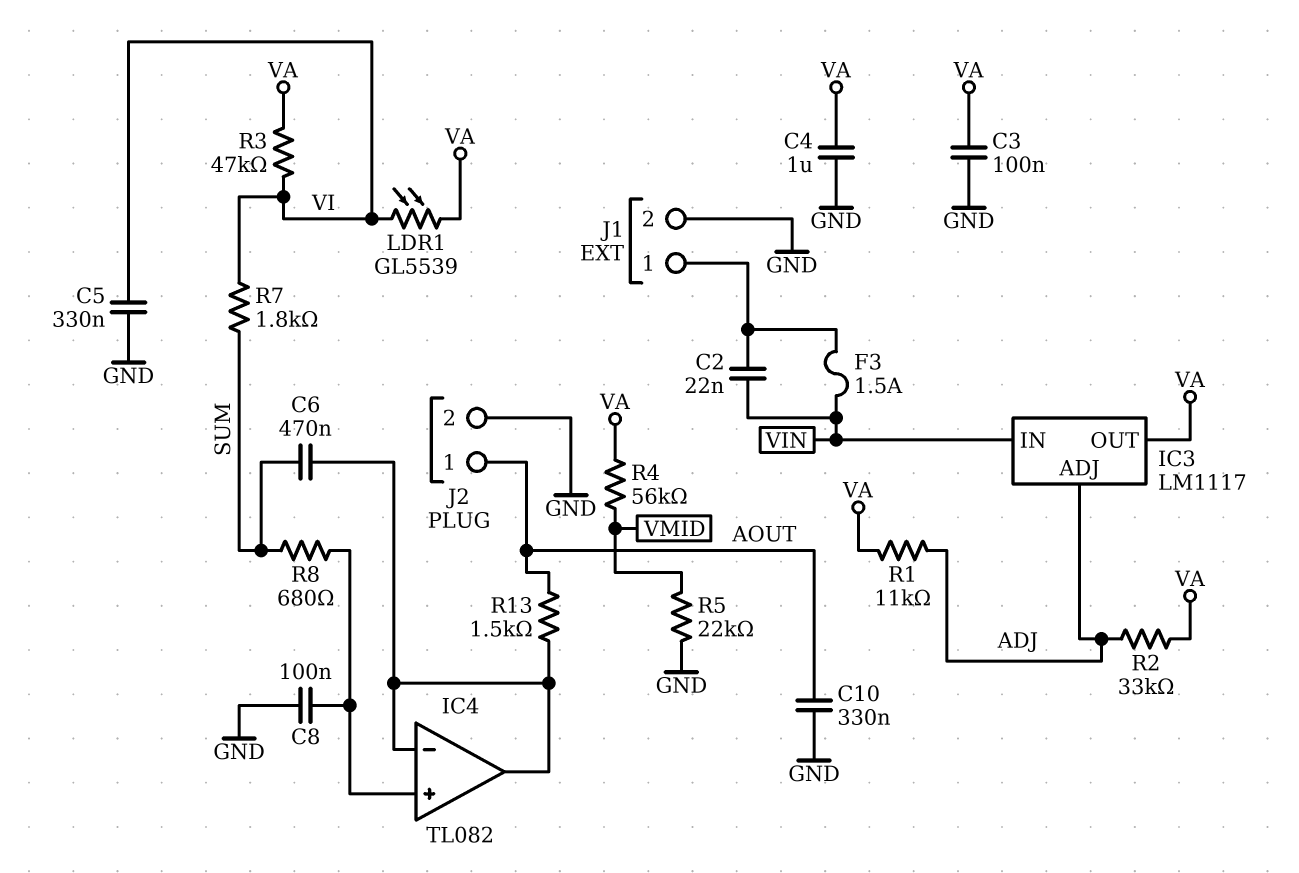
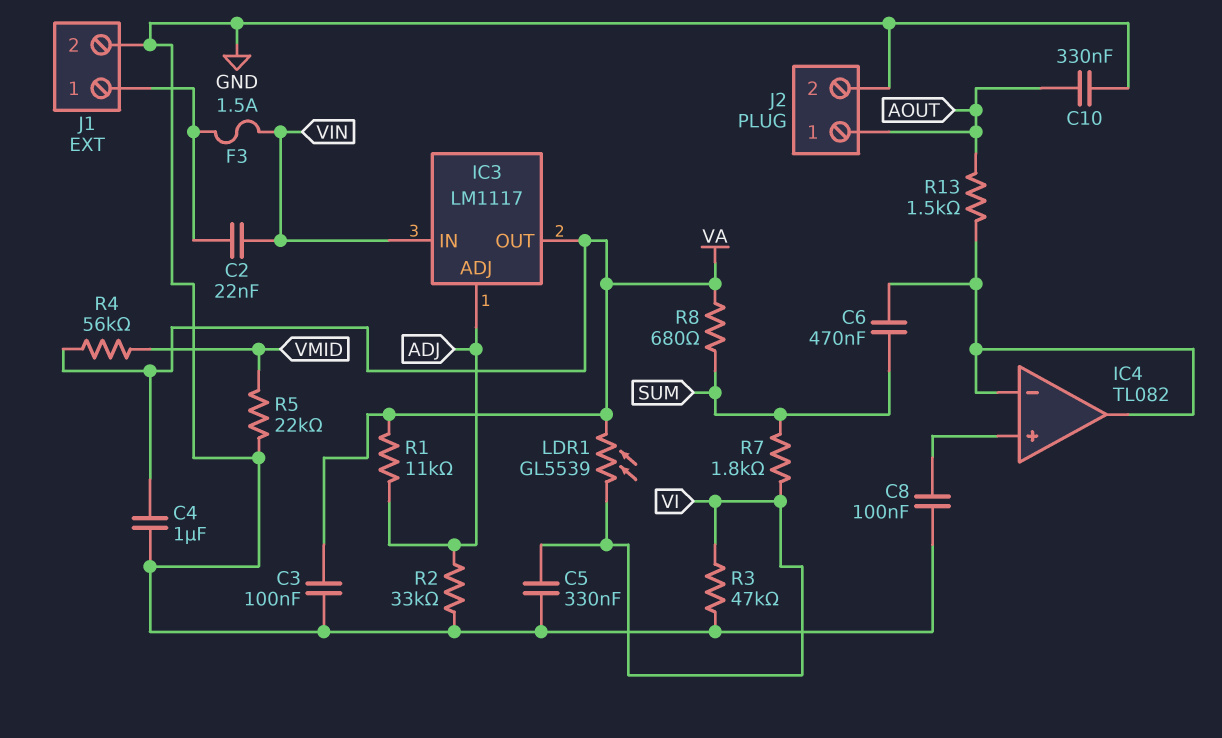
R2: 33k (ADJ, VA) -> 33k (ADJ, GND)
R3: 47k (VA, VI) -> 47k (GND, VI)
R8: 680 (IC4/in+, SUM) -> 680 (SUM, VA)

